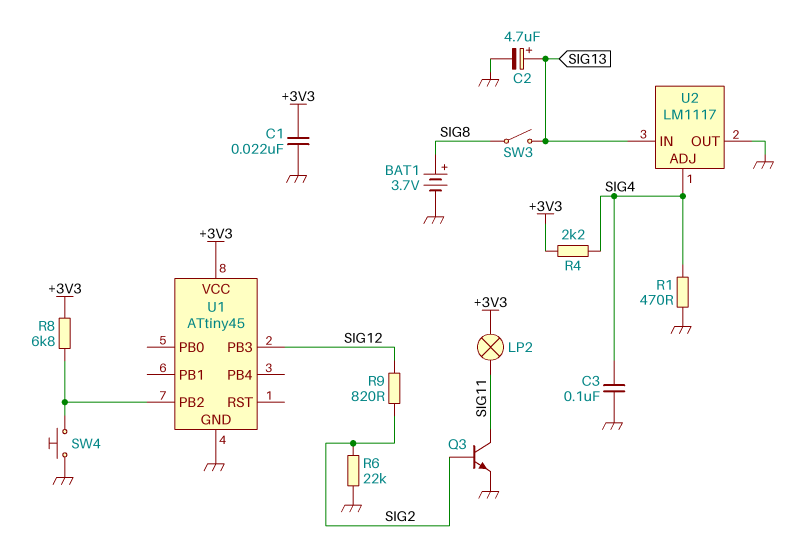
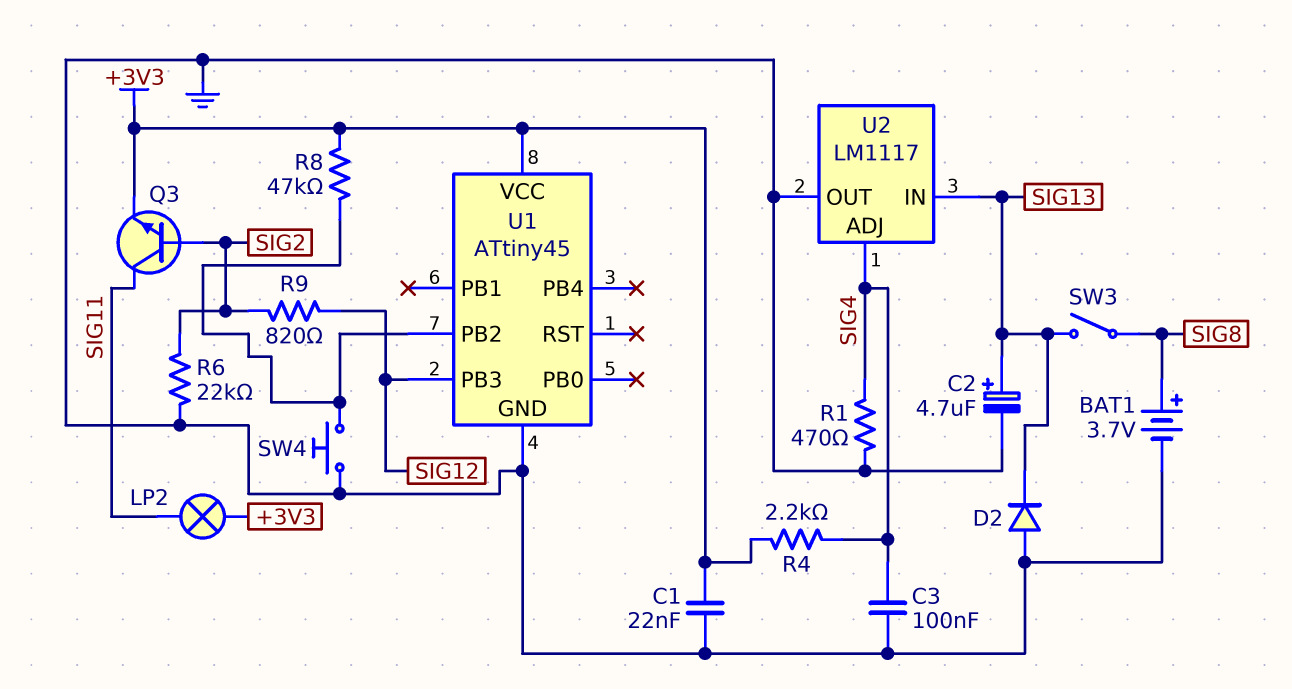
D2: none -> diode (A GND, K SIG13)
Q3: NPN (B SIG2, C SIG11, E GND) -> NPN (B SIG2, C SIG11, E +3V3)
R8: 6.8k (+3V3, U1/PB2) -> 47k (+3V3, U1/PB2)

